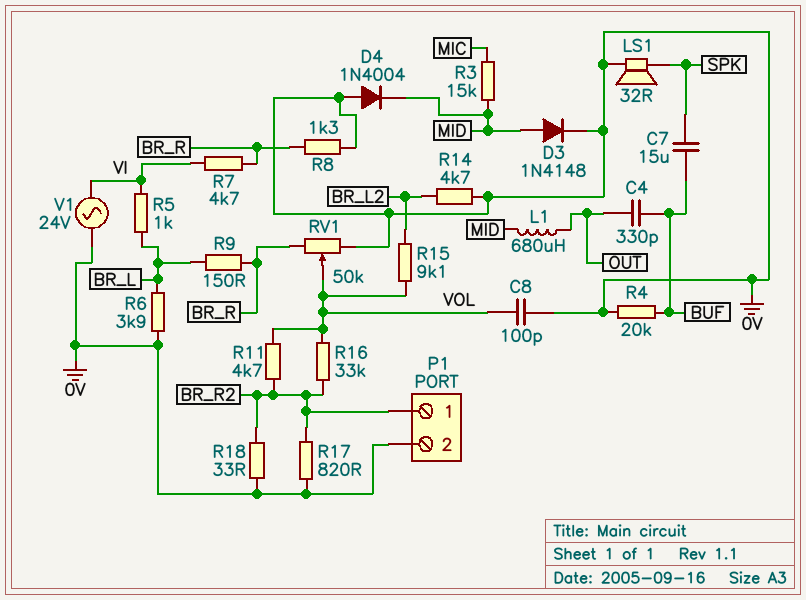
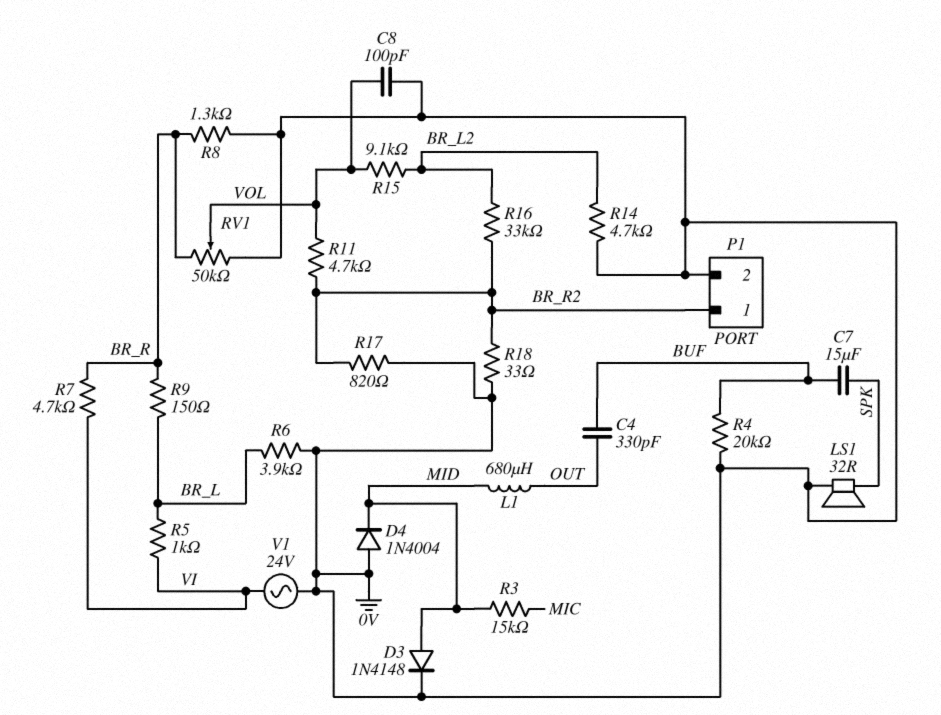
R16: 33k (BR_R2, VOL) -> 33k (BR_L2, BR_R2)

